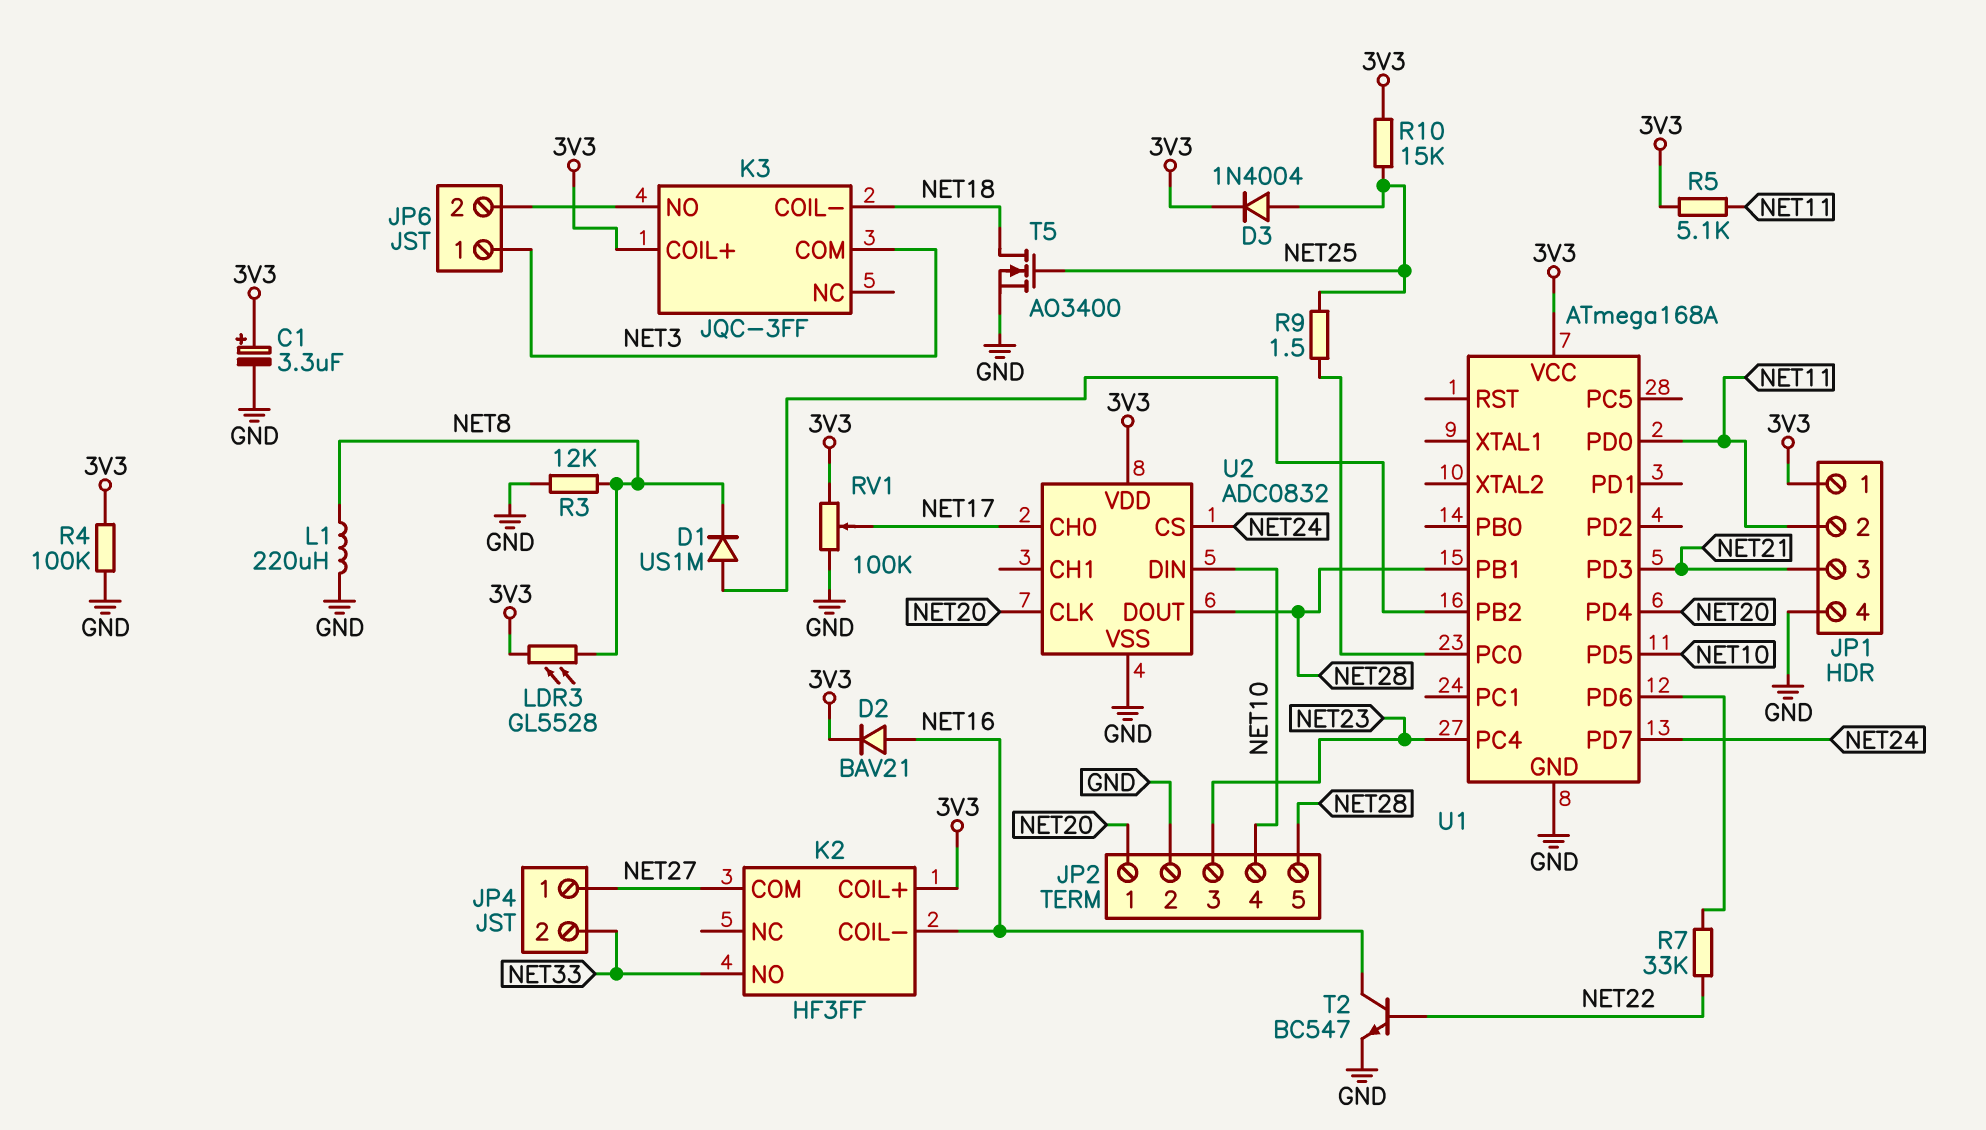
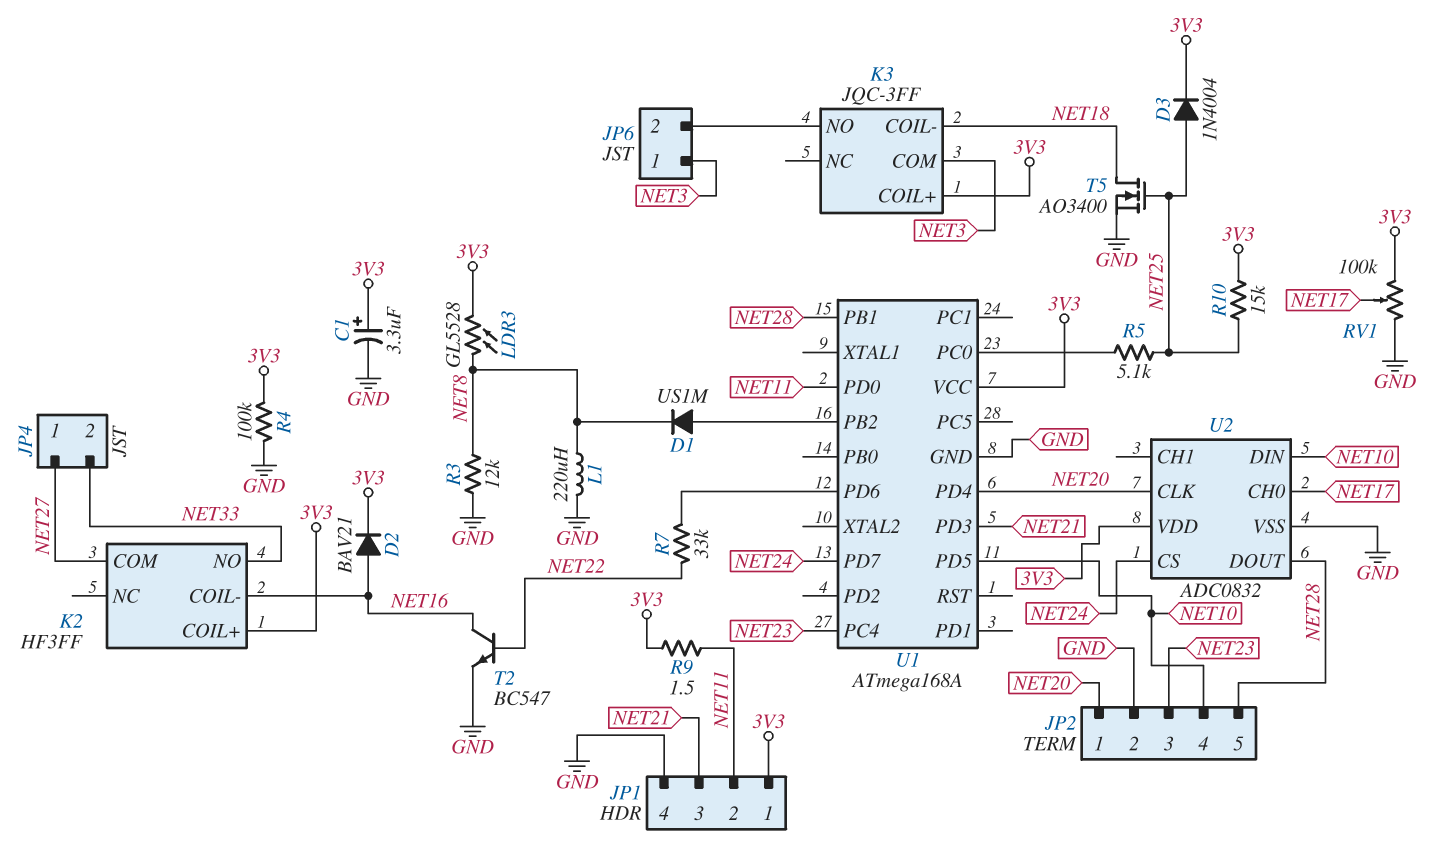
R5: 5.1k (3V3, NET11) -> 5.1k (NET25, U1/PC0)
R9: 1.5 (NET25, U1/PC0) -> 1.5 (3V3, NET11)

